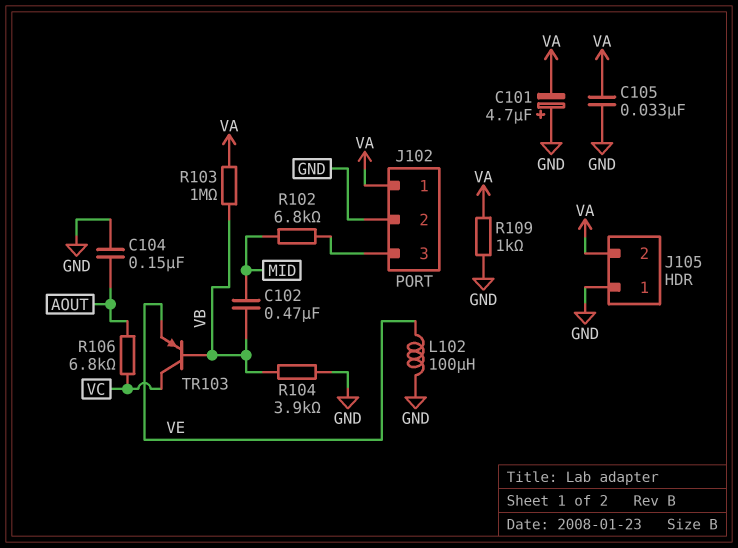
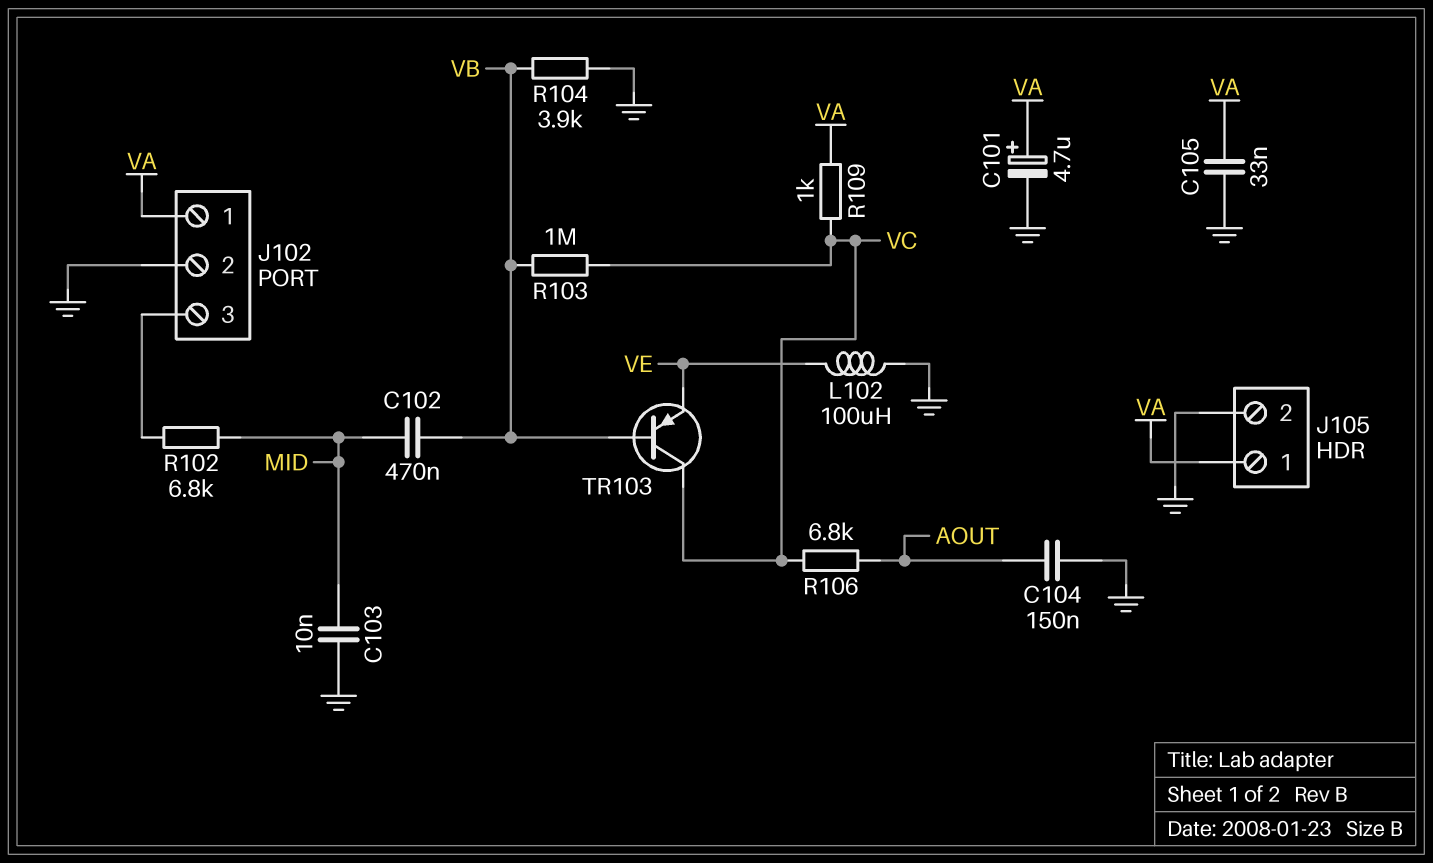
C101: 4.7uF (plus GND, minus VA) -> 4.7uF (plus VA, minus GND)
C103: none -> 10nF (GND, MID)
J105 pin 1: GND -> VA
J105 pin 2: VA -> GND
R103: 1M (VA, VB) -> 1M (VB, VC)
R109: 1k (GND, VA) -> 1k (VA, VC)

